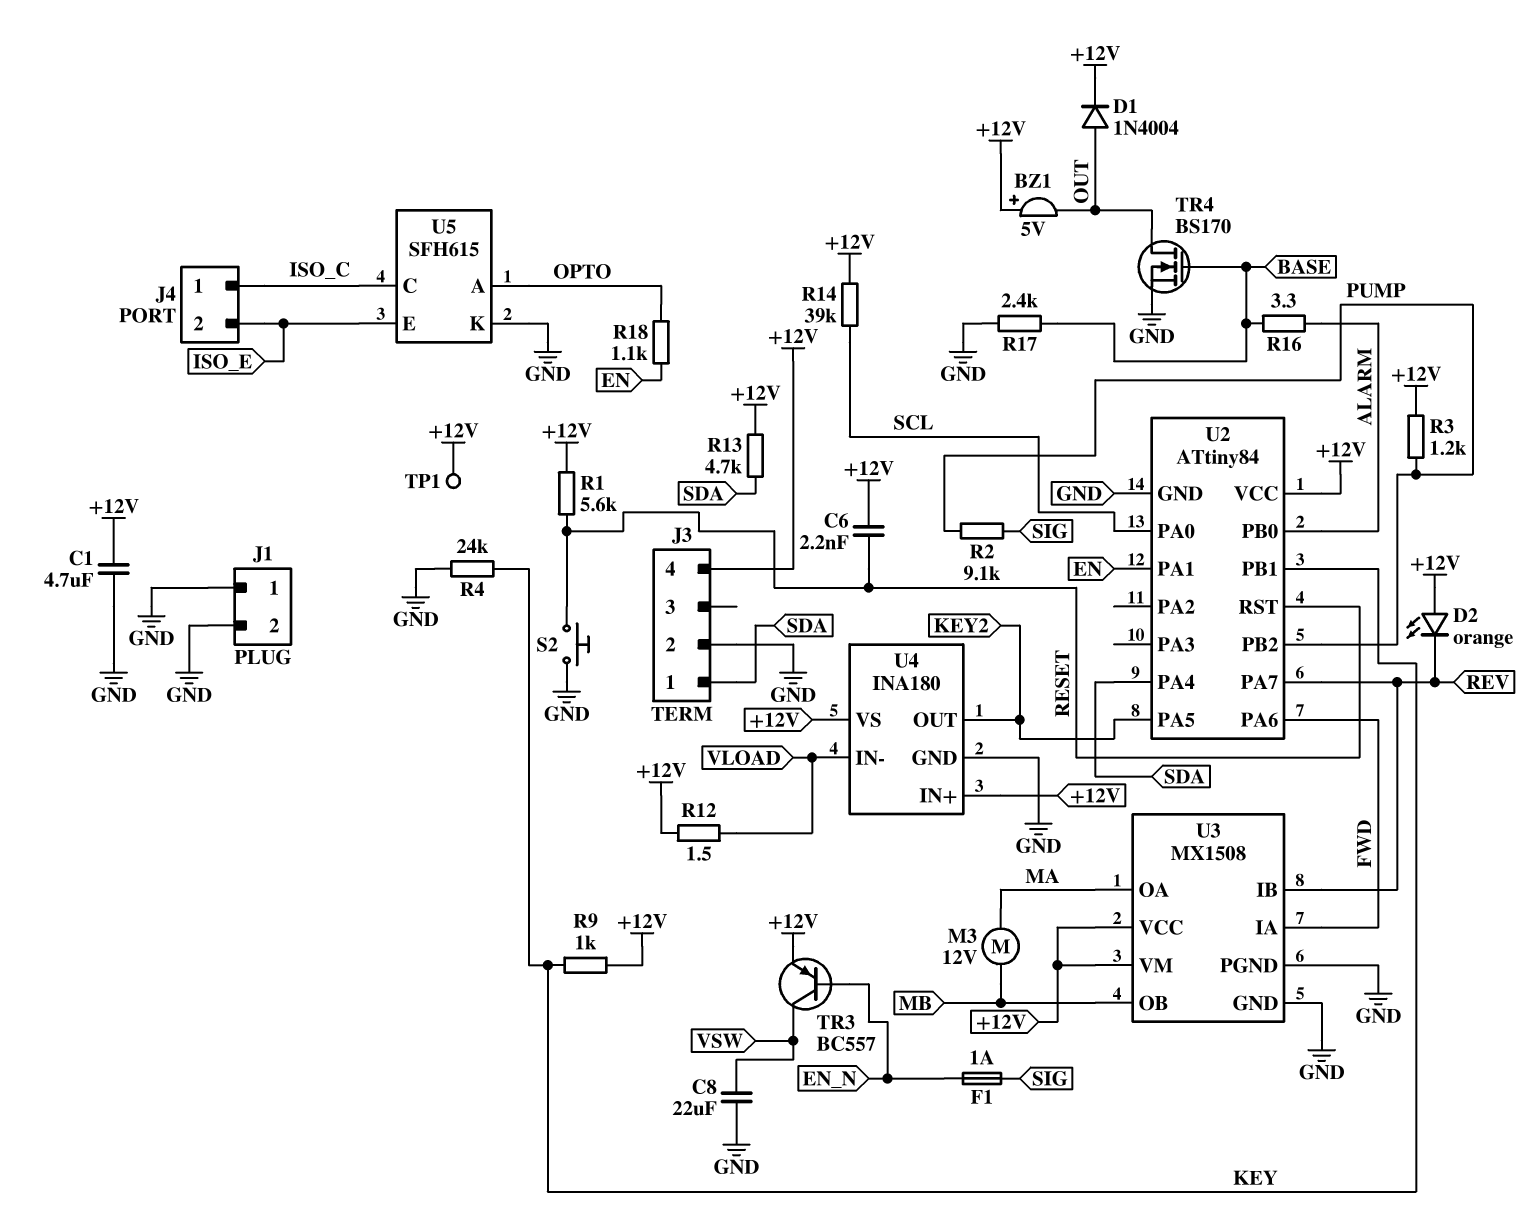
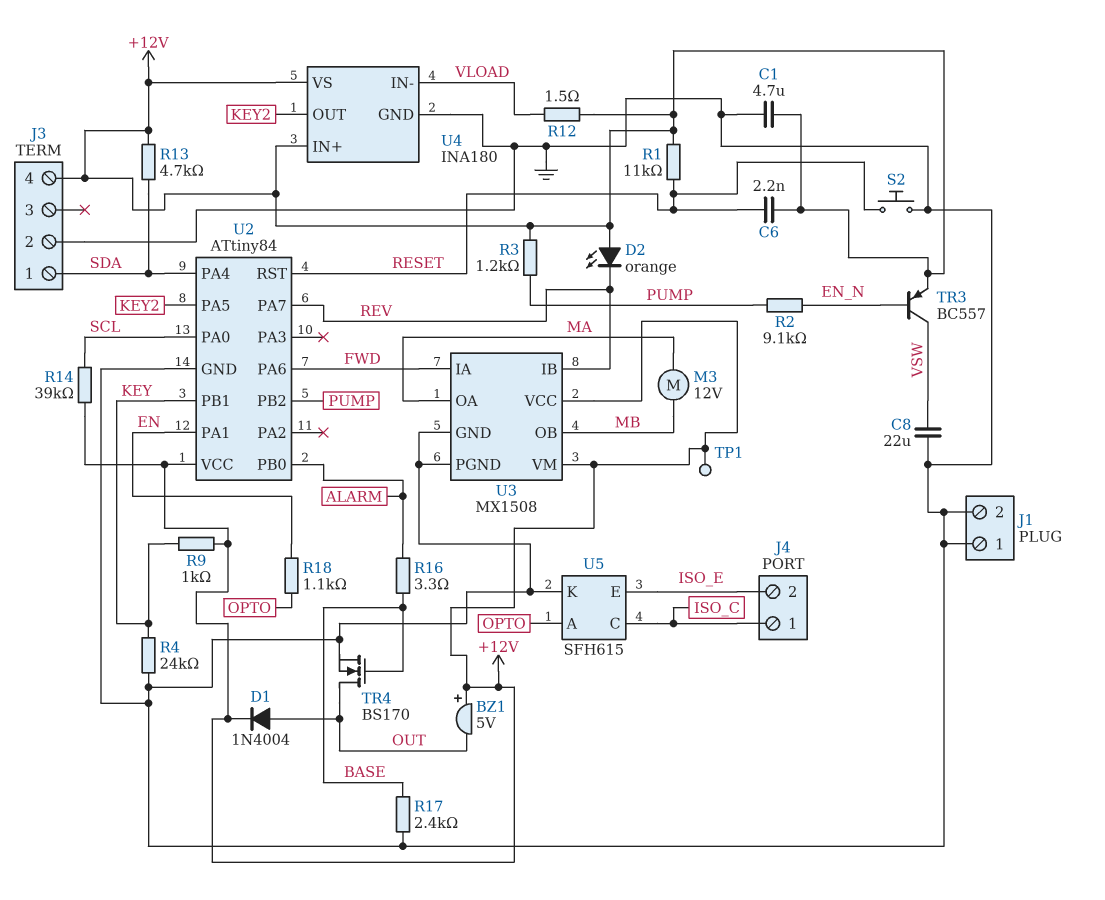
F1: 1A (EN_N, SIG) -> none
R1: 5.6k (+12V, RESET) -> 11k (+12V, RESET)
R2: 9.1k (PUMP, SIG) -> 9.1k (EN_N, PUMP)

